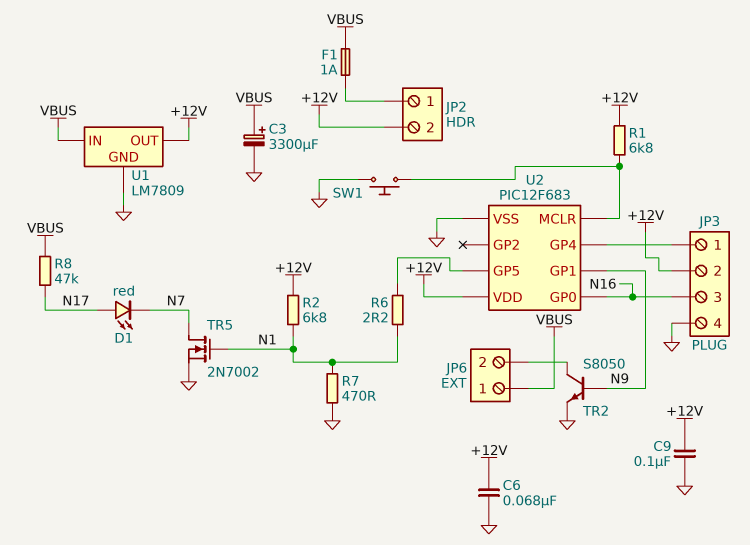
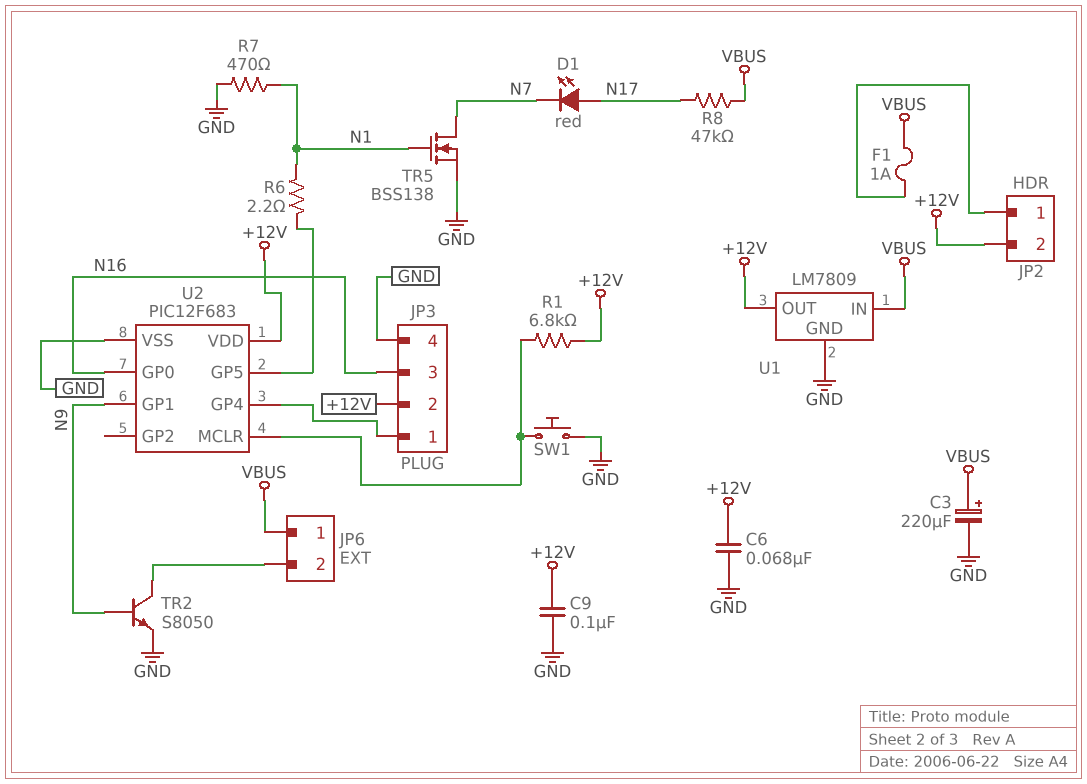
C3: 3300uF (plus VBUS, minus GND) -> 220uF (plus VBUS, minus GND)
R2: 6.8k (+12V, N1) -> none
TR5: NMOS 2N7002 (G N1, D N7, S GND) -> NMOS BSS138 (G N1, D N7, S GND)

